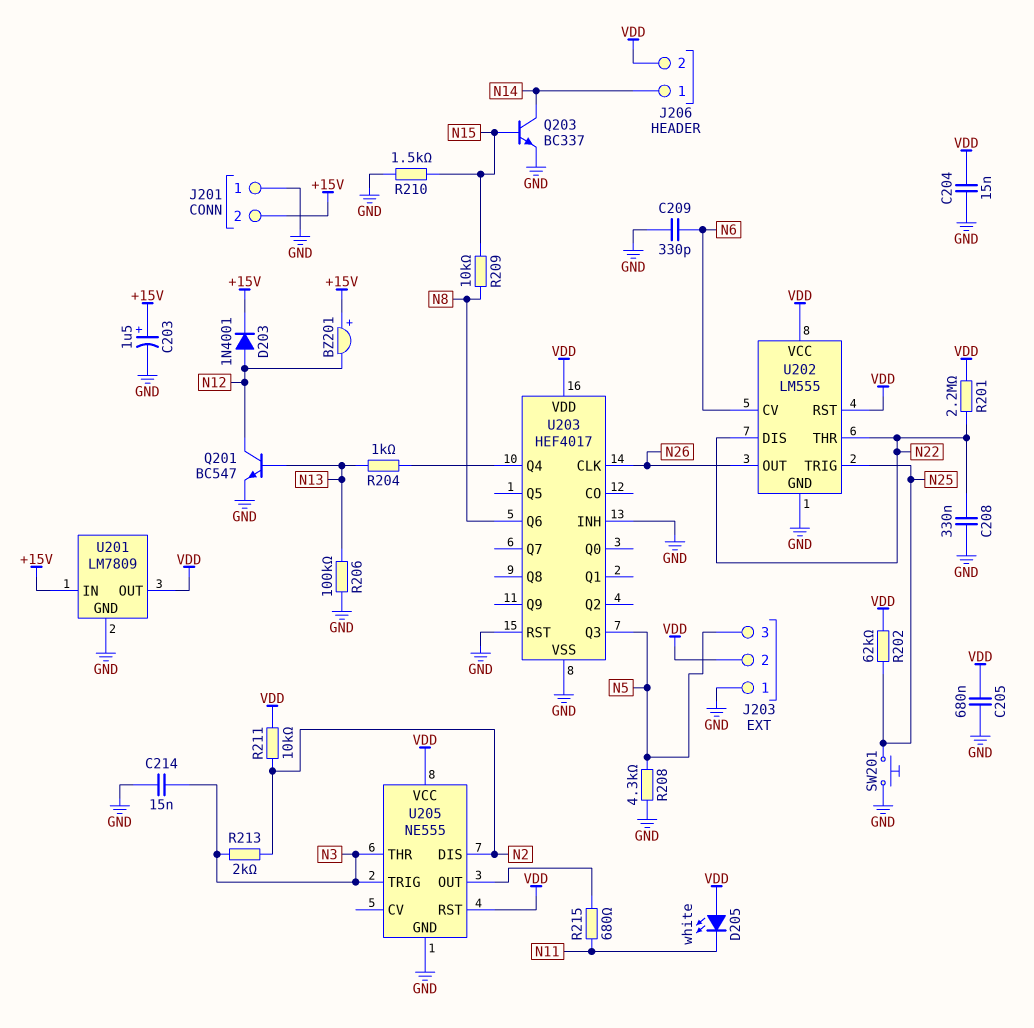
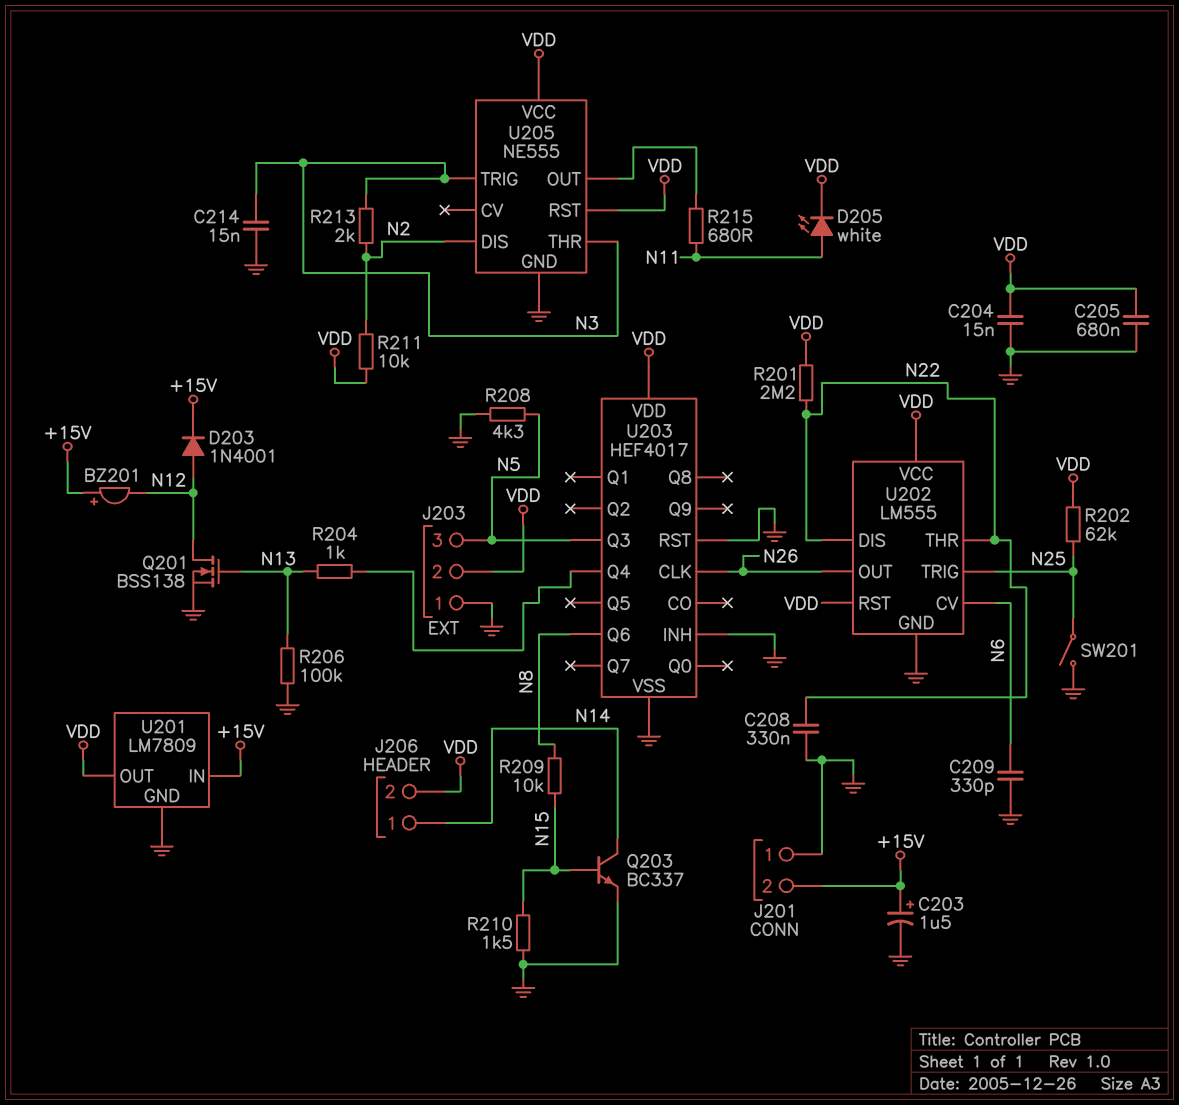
D205: LED white (A VDD, K N11) -> LED white (A N11, K VDD)
Q201: NPN BC547 (B N13, C N12, E GND) -> NMOS BSS138 (G N13, D N12, S GND)
SW201: button (GND, N25) -> switch (GND, N25)

